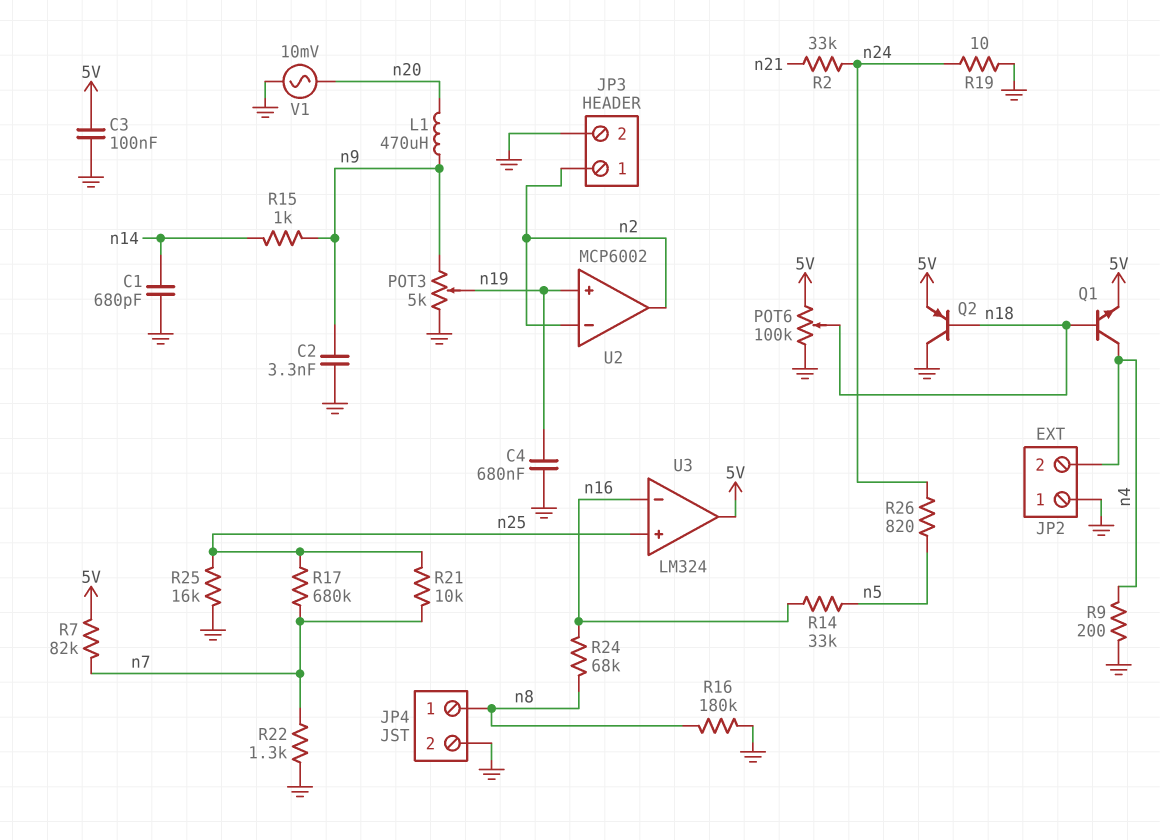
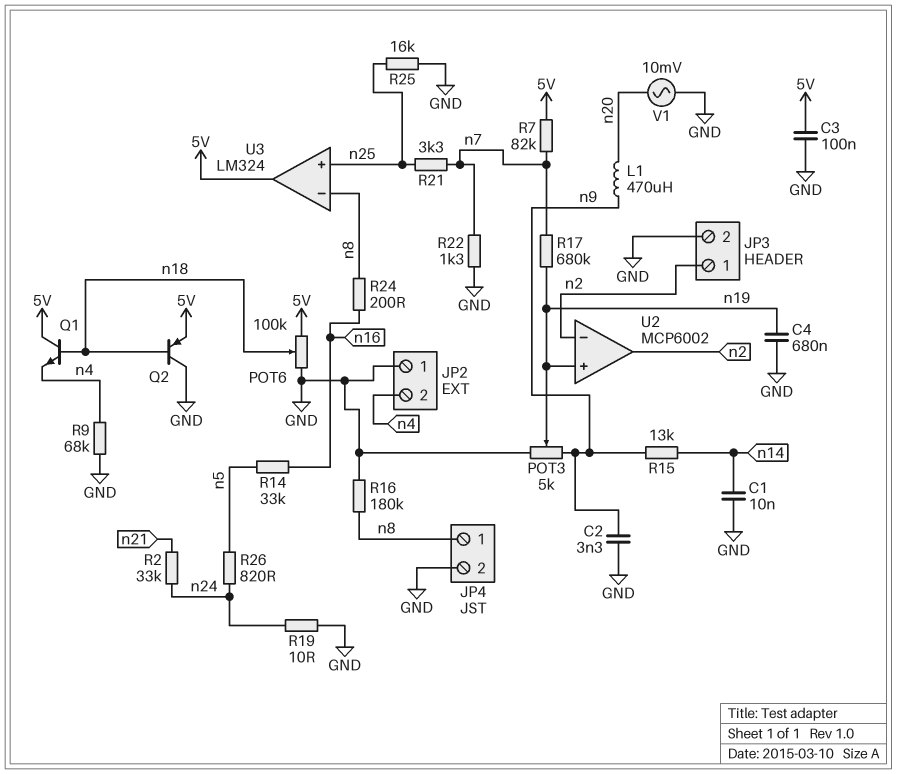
C1: 680pF (GND, n14) -> 10nF (GND, n14)
Q1: NPN (B n18, C n4, E 5V) -> NPN (B n18, C 5V, E n4)
R9: 200 (GND, n4) -> 68k (GND, n4)
R15: 1k (n9, n14) -> 13k (n9, n14)
R17: 680k (n7, n25) -> 680k (n7, n19)
R21: 10k (n7, n25) -> 3.3k (n7, n25)
R24: 68k (n8, n16) -> 200 (n8, n16)
U3 pin in-: n16 -> n8

